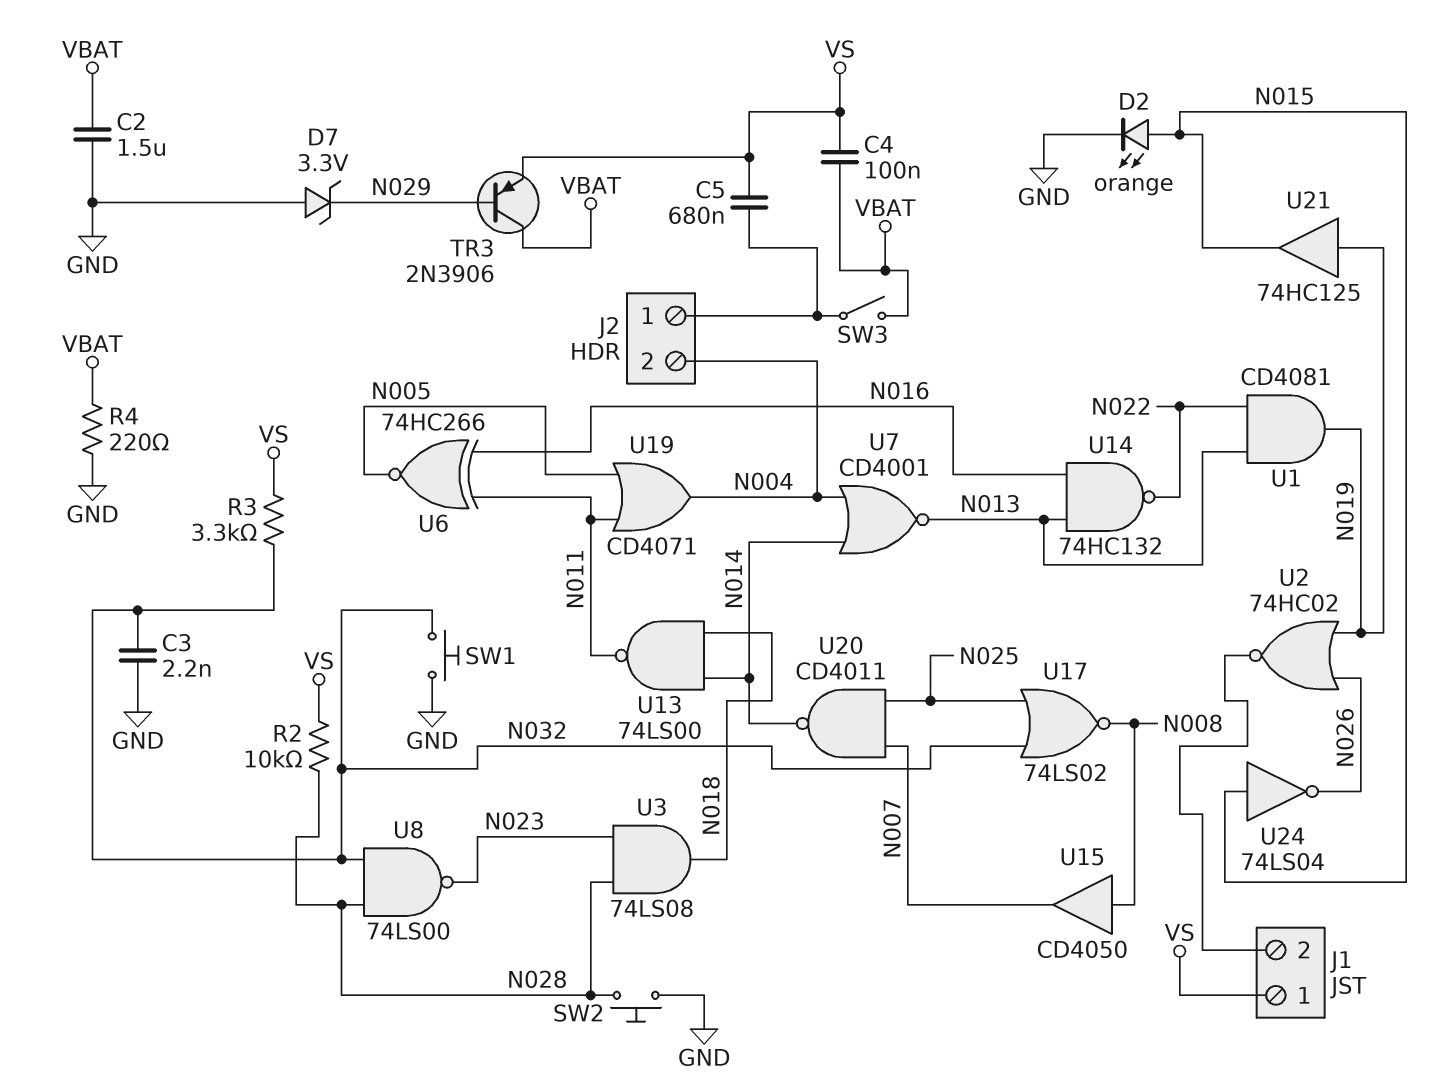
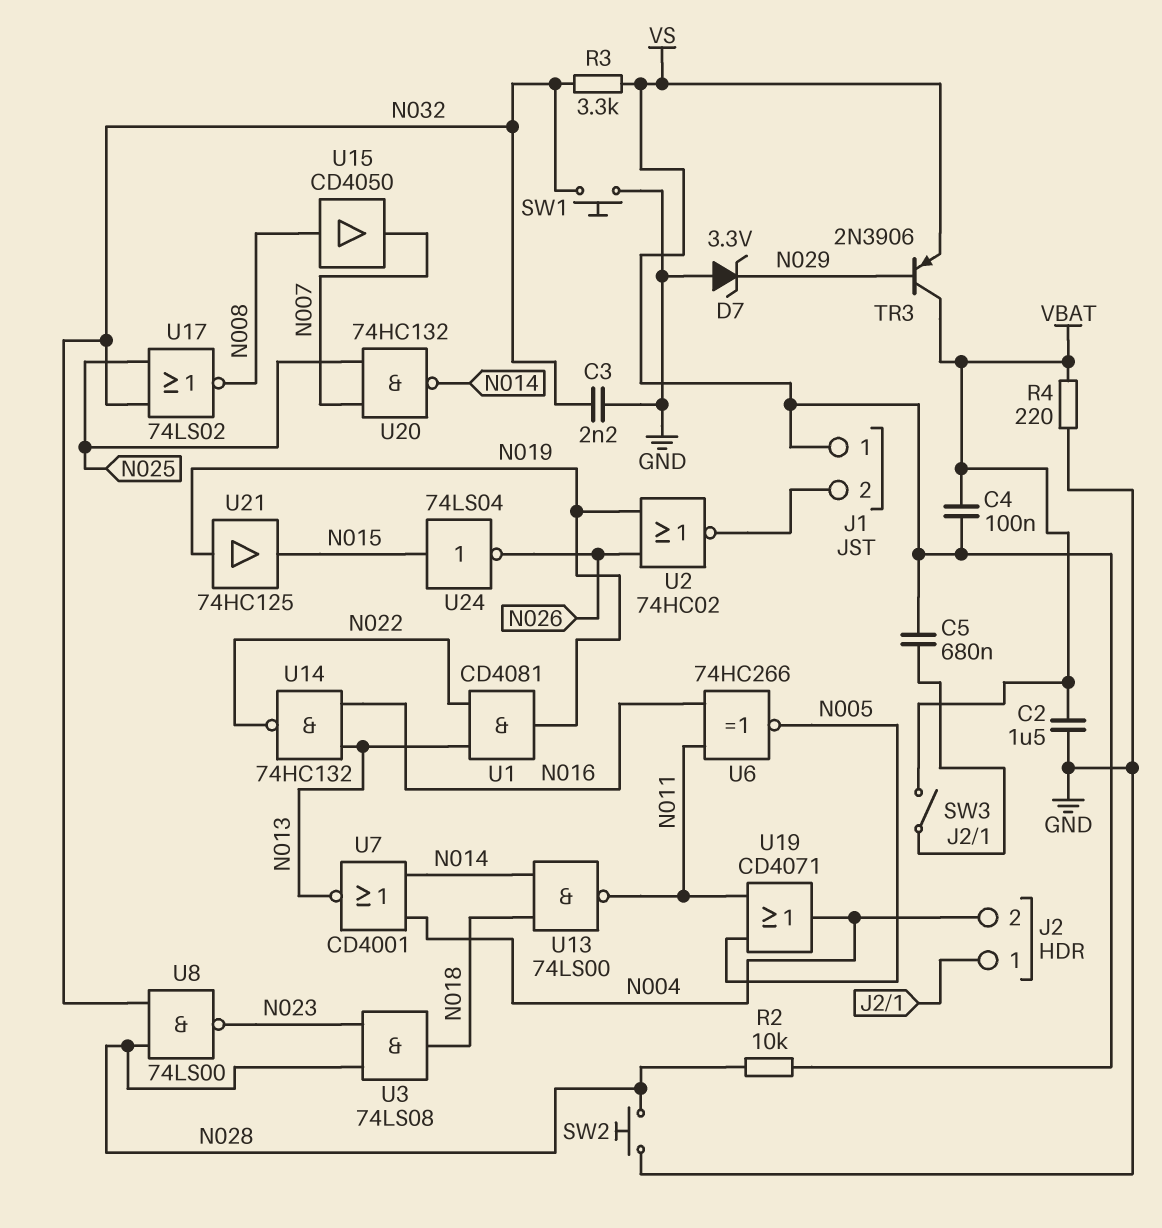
D2: LED orange (A N015, K GND) -> none
U20: NAND CD4011 (in N007, in N025, out N014) -> NAND 74HC132 (in N007, in N025, out N014)

